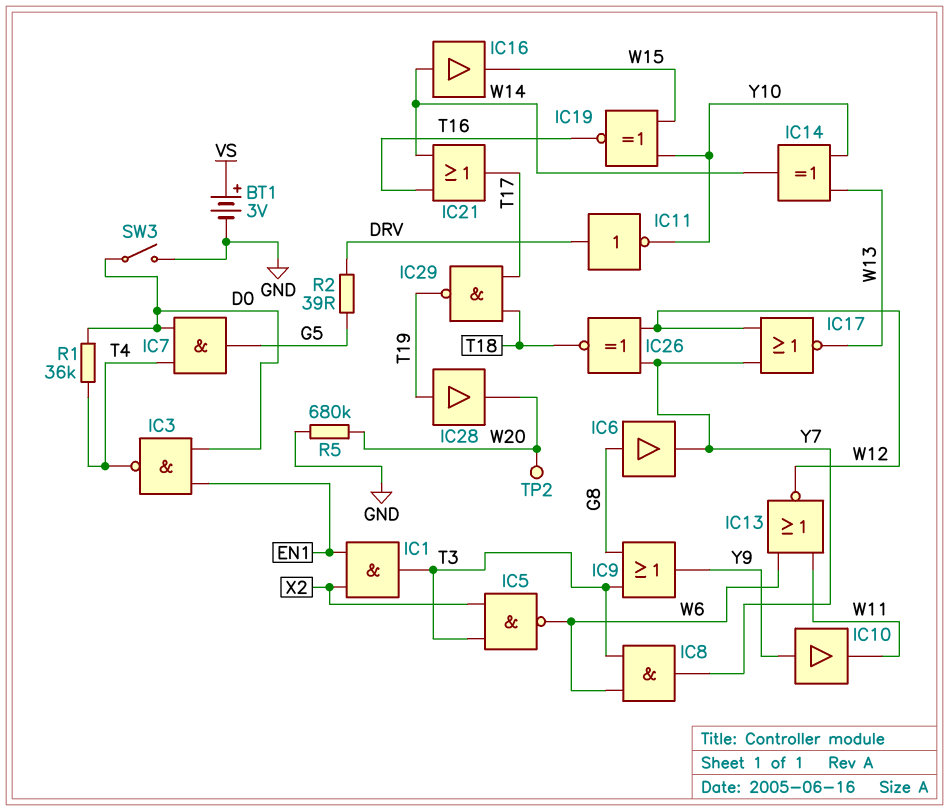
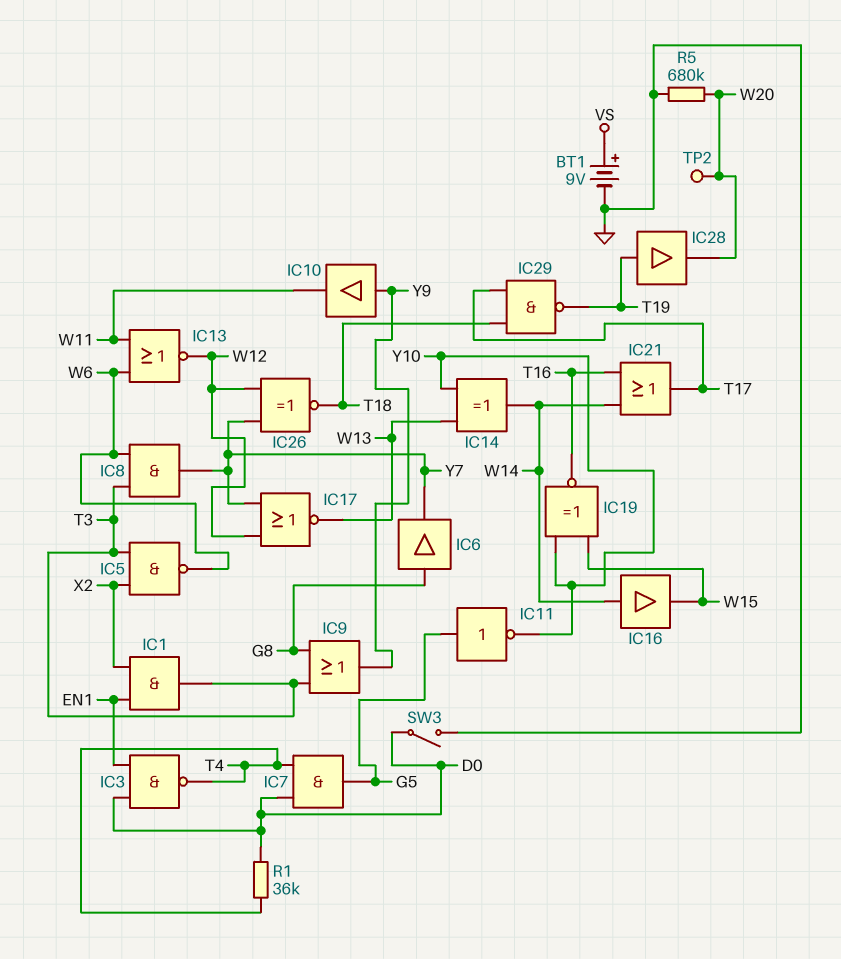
BT1: 3V (plus VS, minus GND) -> 9V (plus VS, minus GND)
IC11: NOT (in DRV, out Y10) -> NOT (in G5, out Y10)
R2: 39 (DRV, G5) -> none

